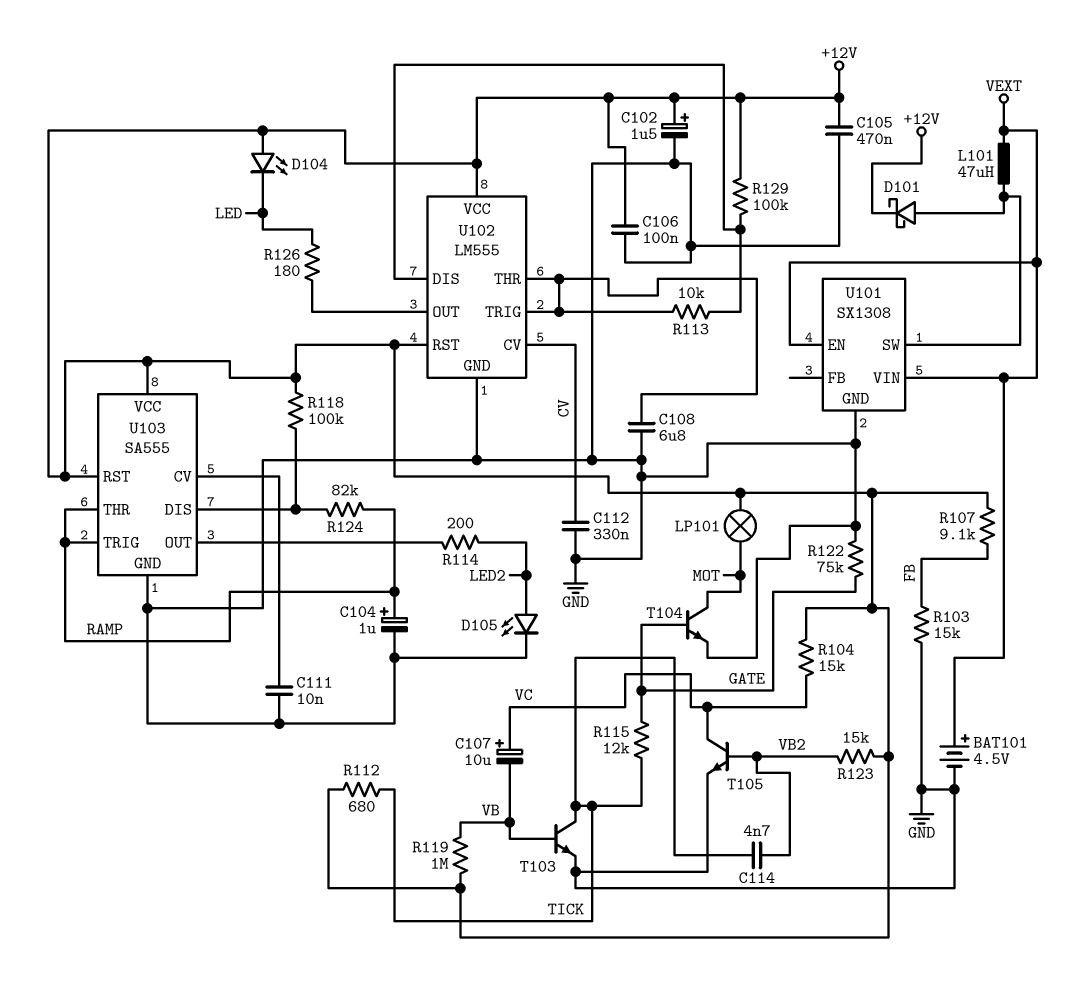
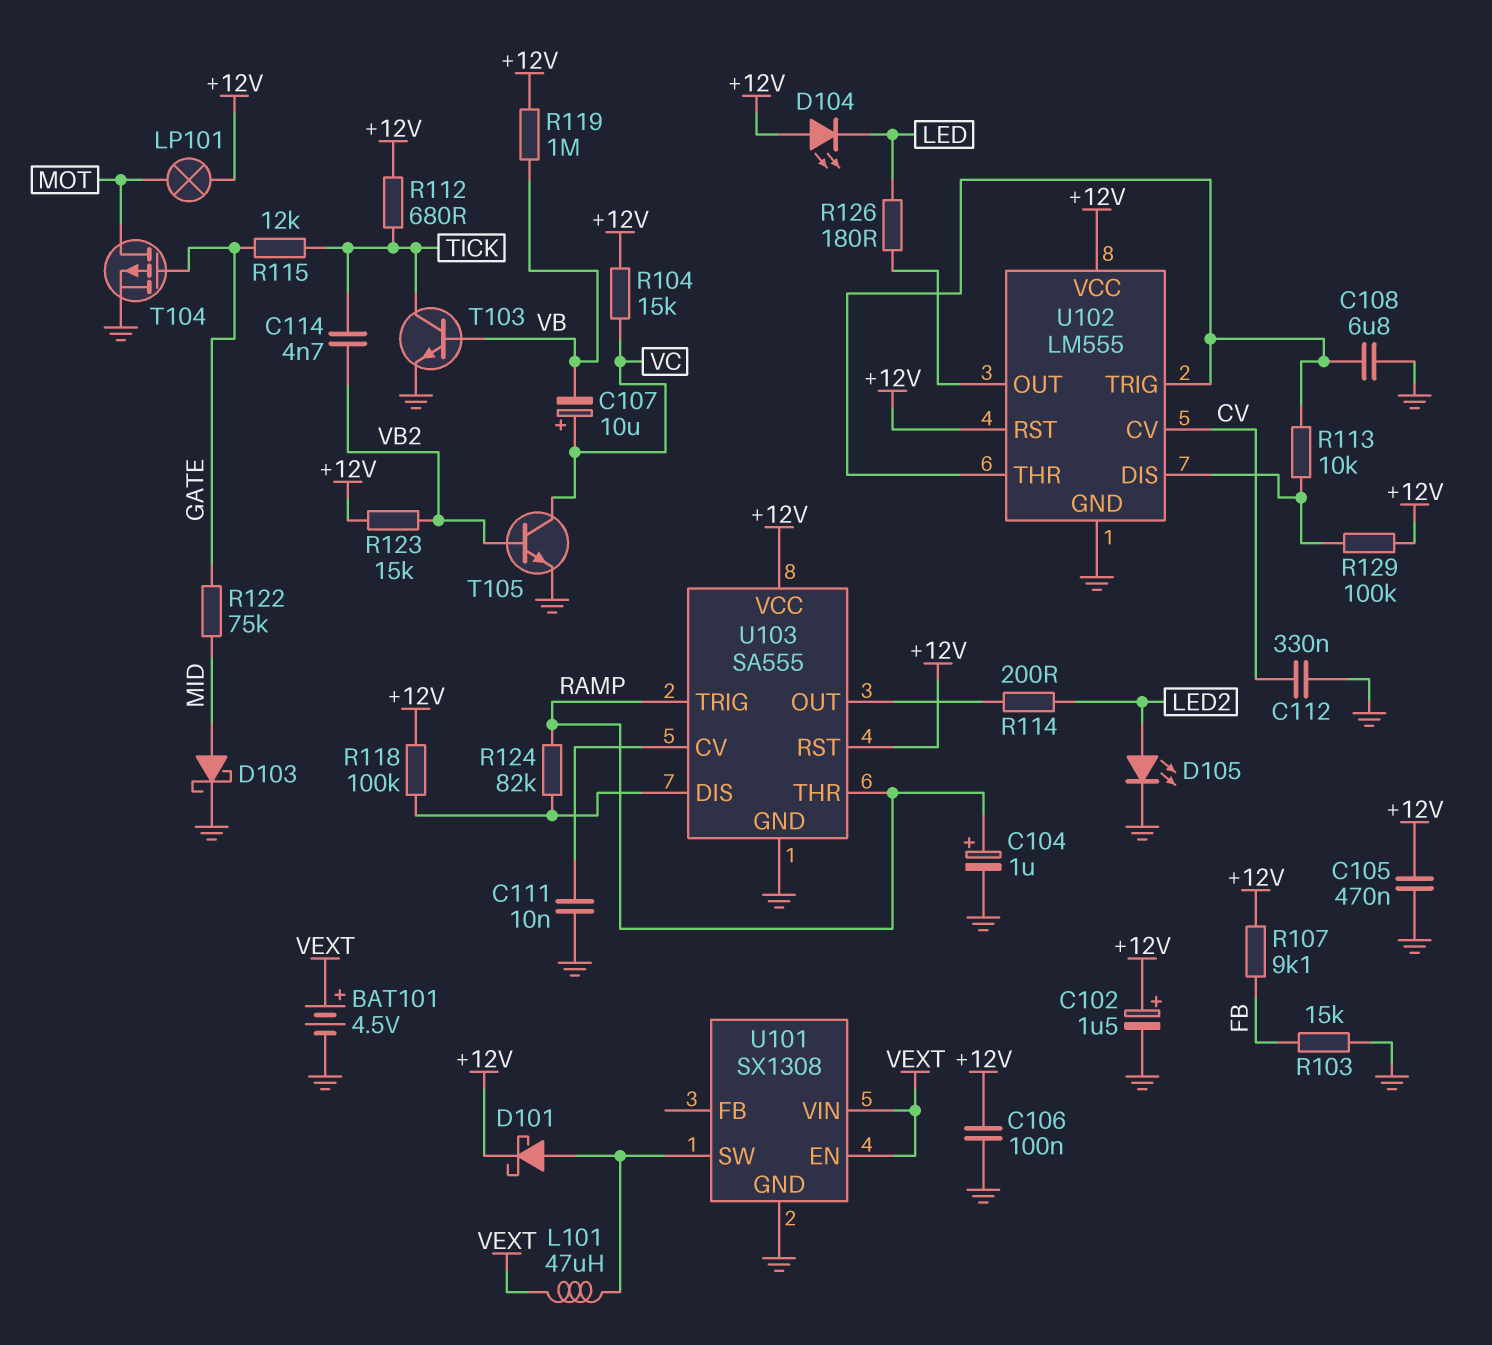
D103: none -> schottky (A MID, K GND)
R122: 75k (GATE, GND) -> 75k (GATE, MID)
T104: NPN (B GATE, C MOT, E GND) -> PMOS (G GATE, D MOT, S GND)

